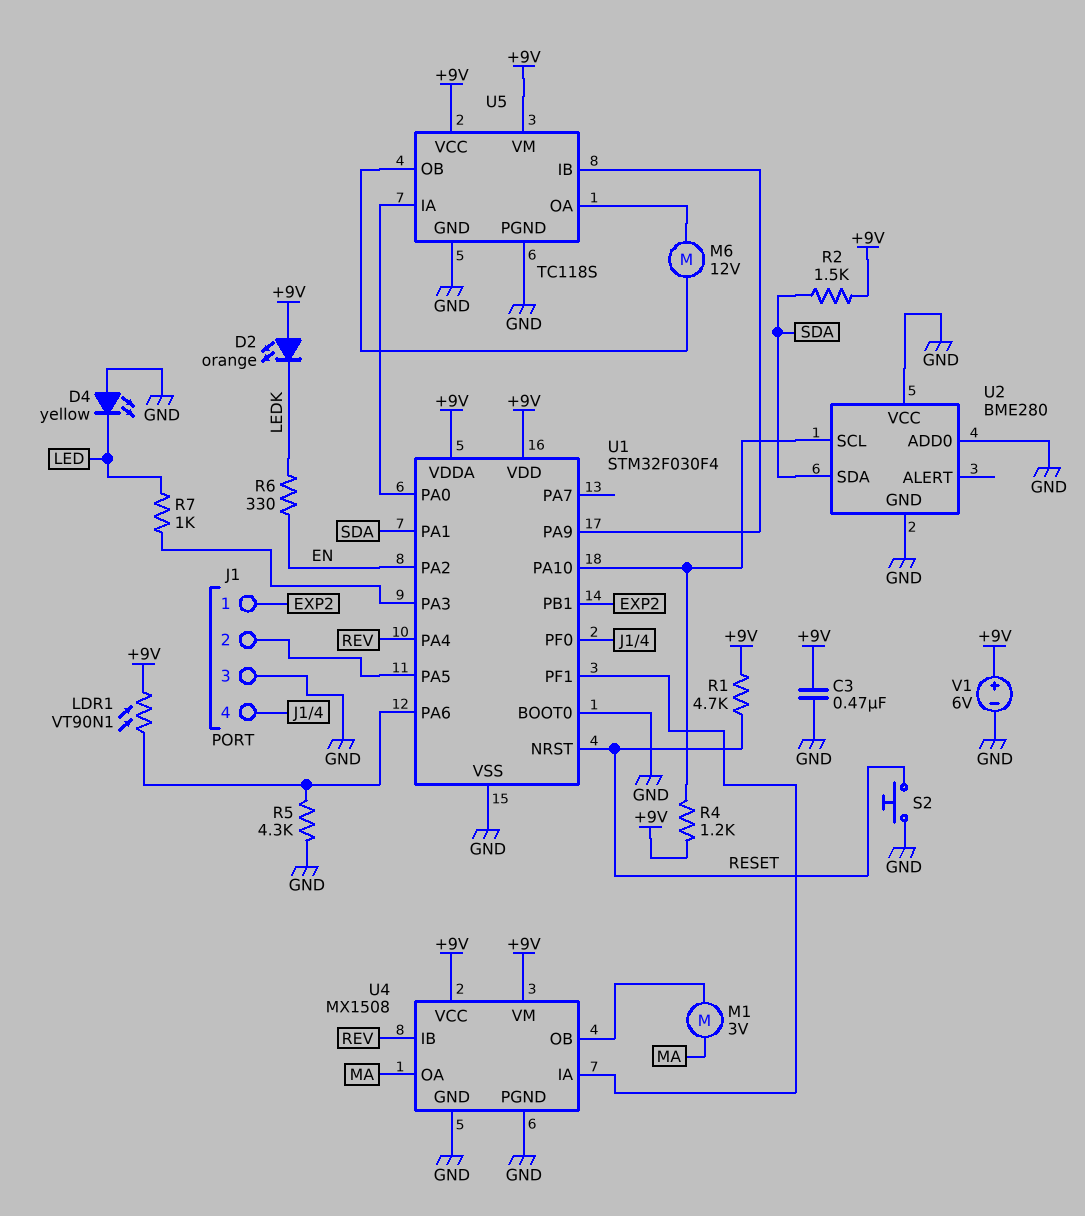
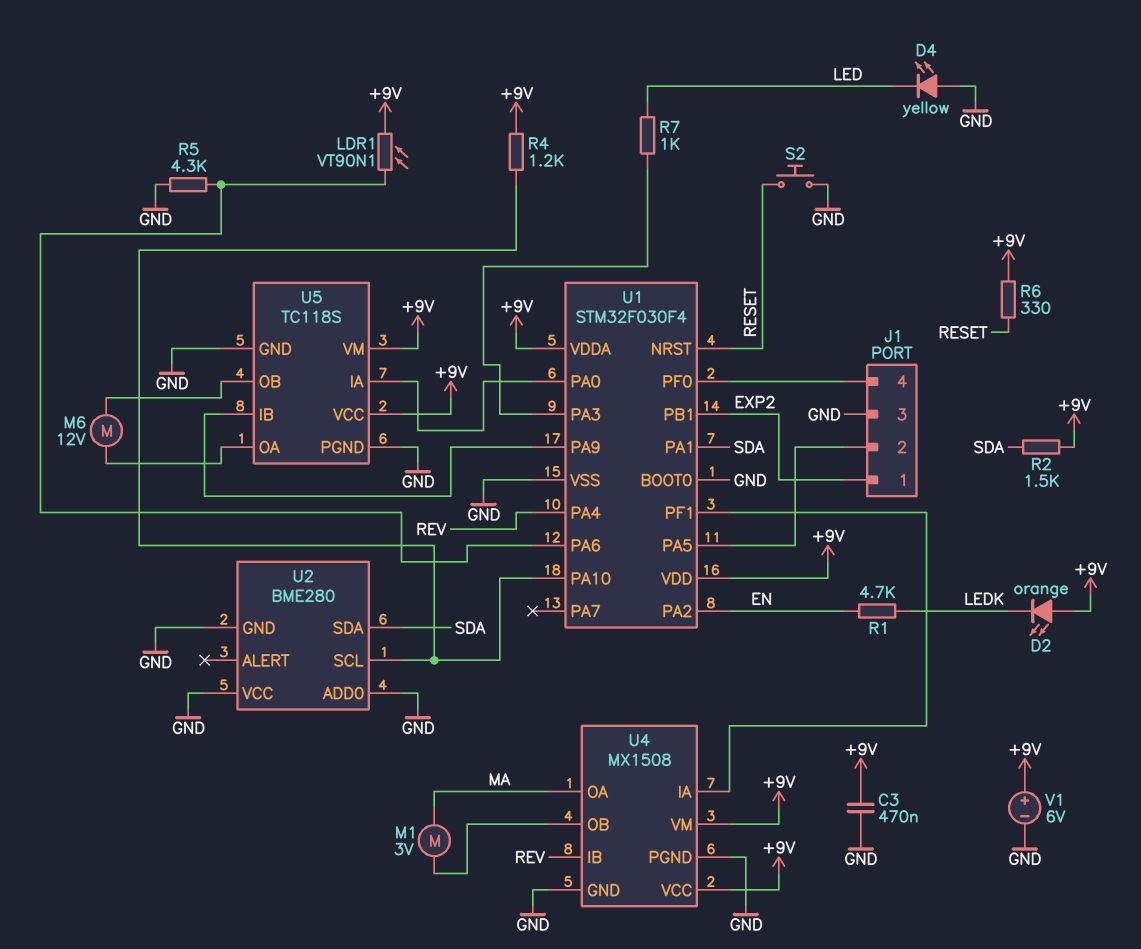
R1: 4.7k (+9V, RESET) -> 4.7k (EN, LEDK)
R6: 330 (EN, LEDK) -> 330 (+9V, RESET)

